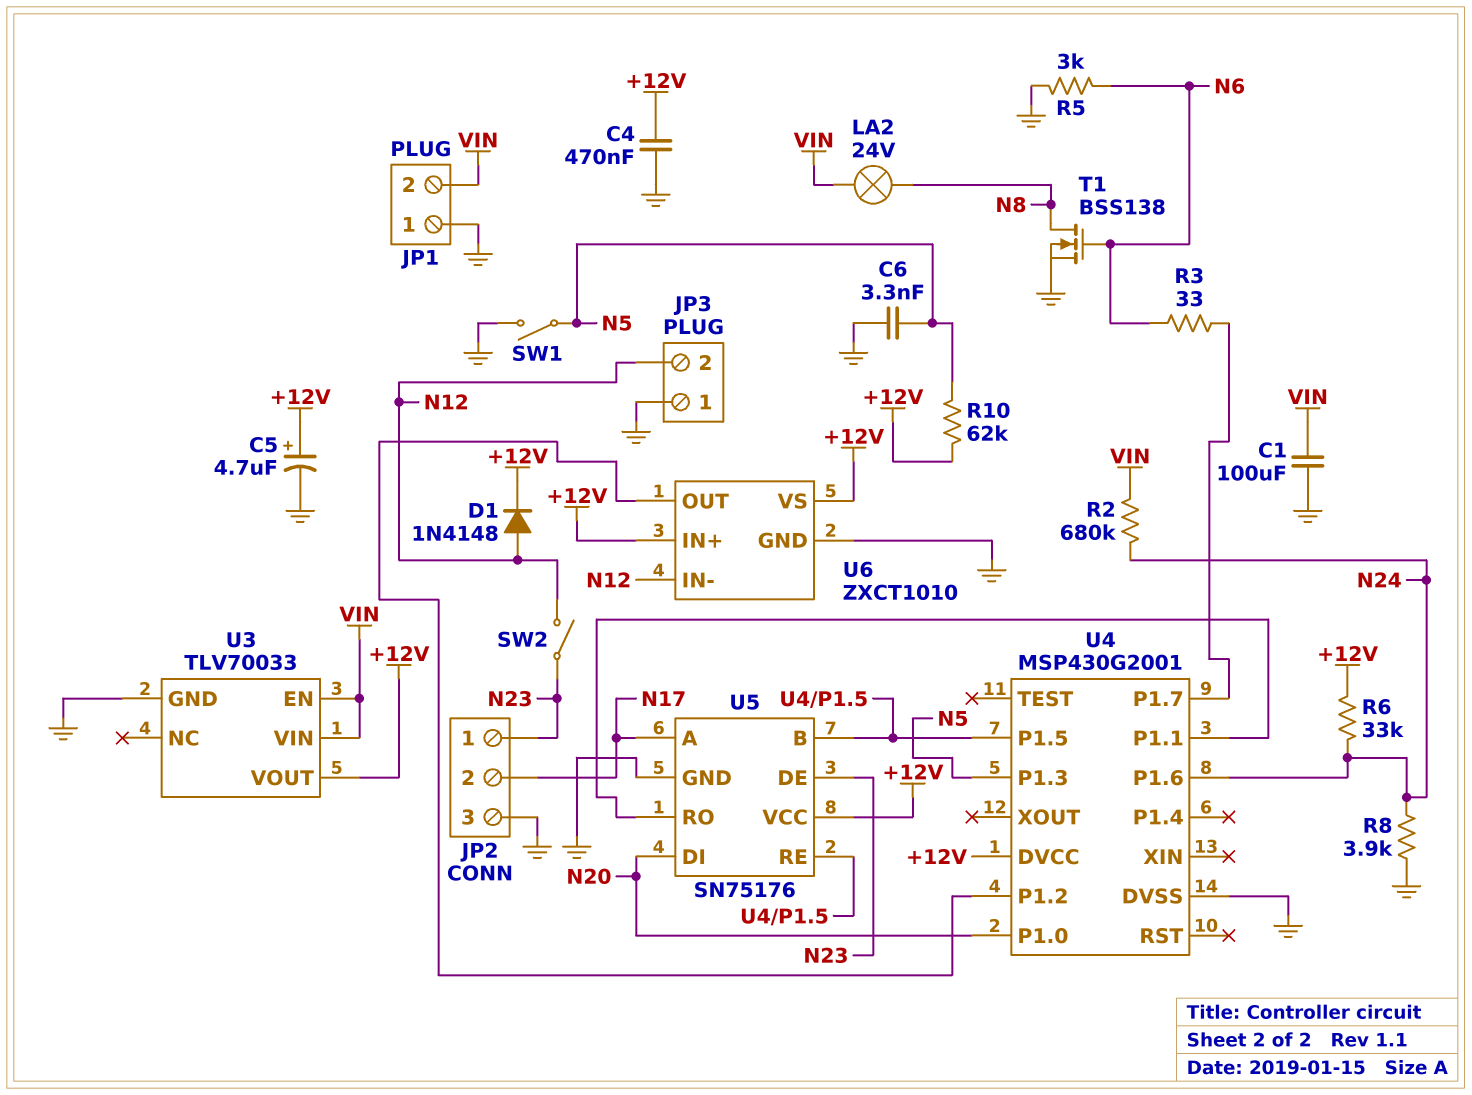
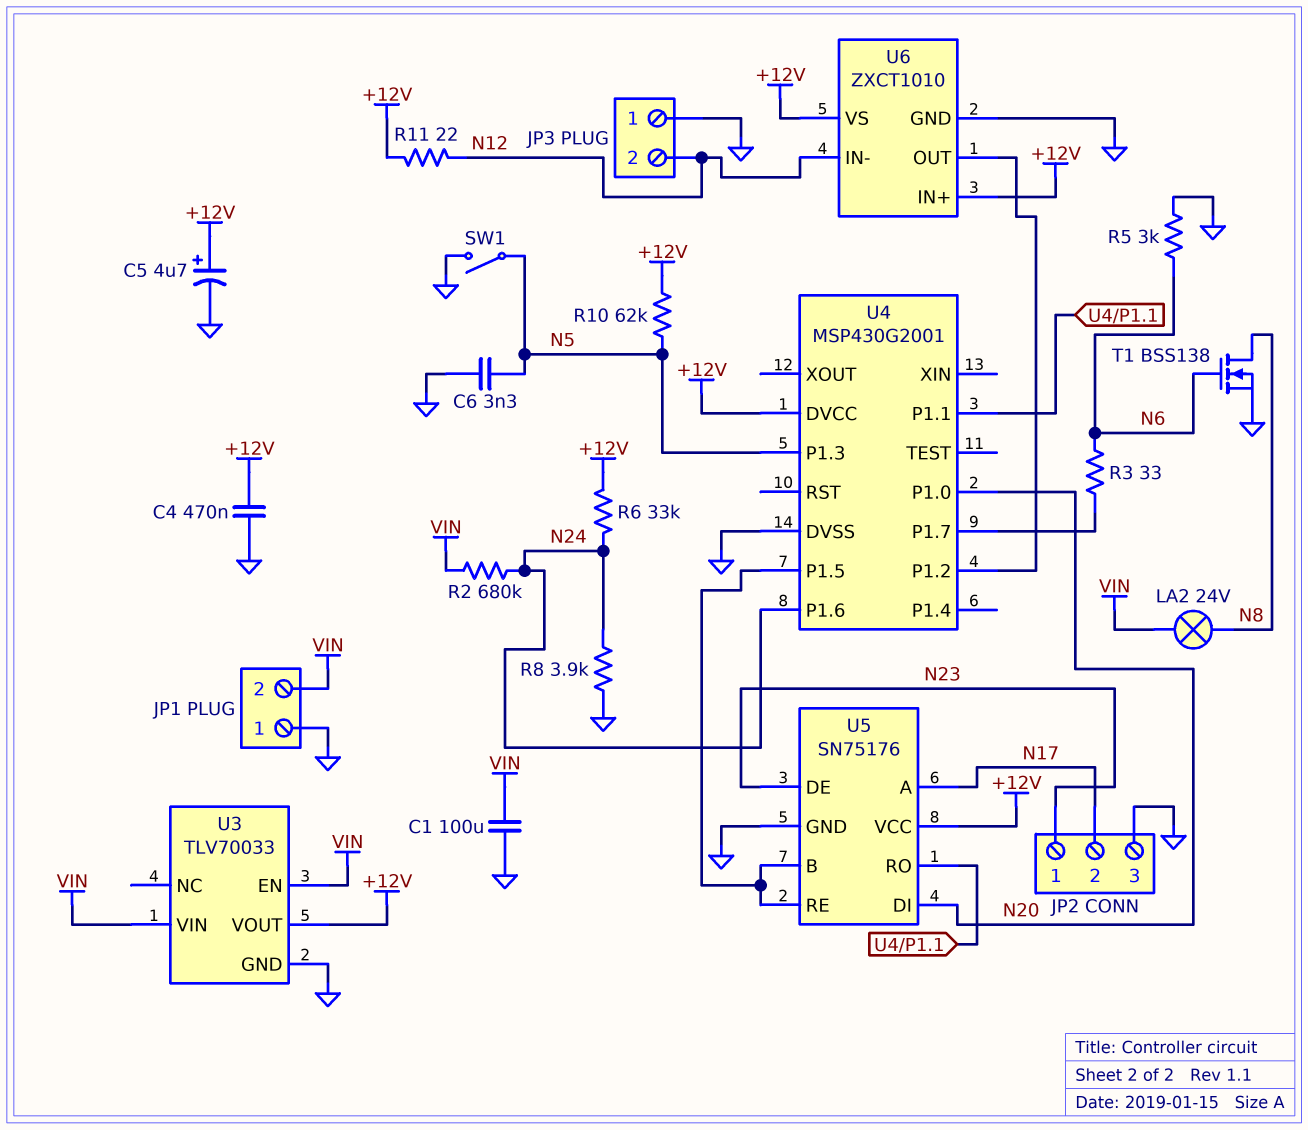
D1: diode 1N4148 (A N12, K +12V) -> none
R11: none -> 22 (+12V, N12)
SW2: switch (N12, N23) -> none

